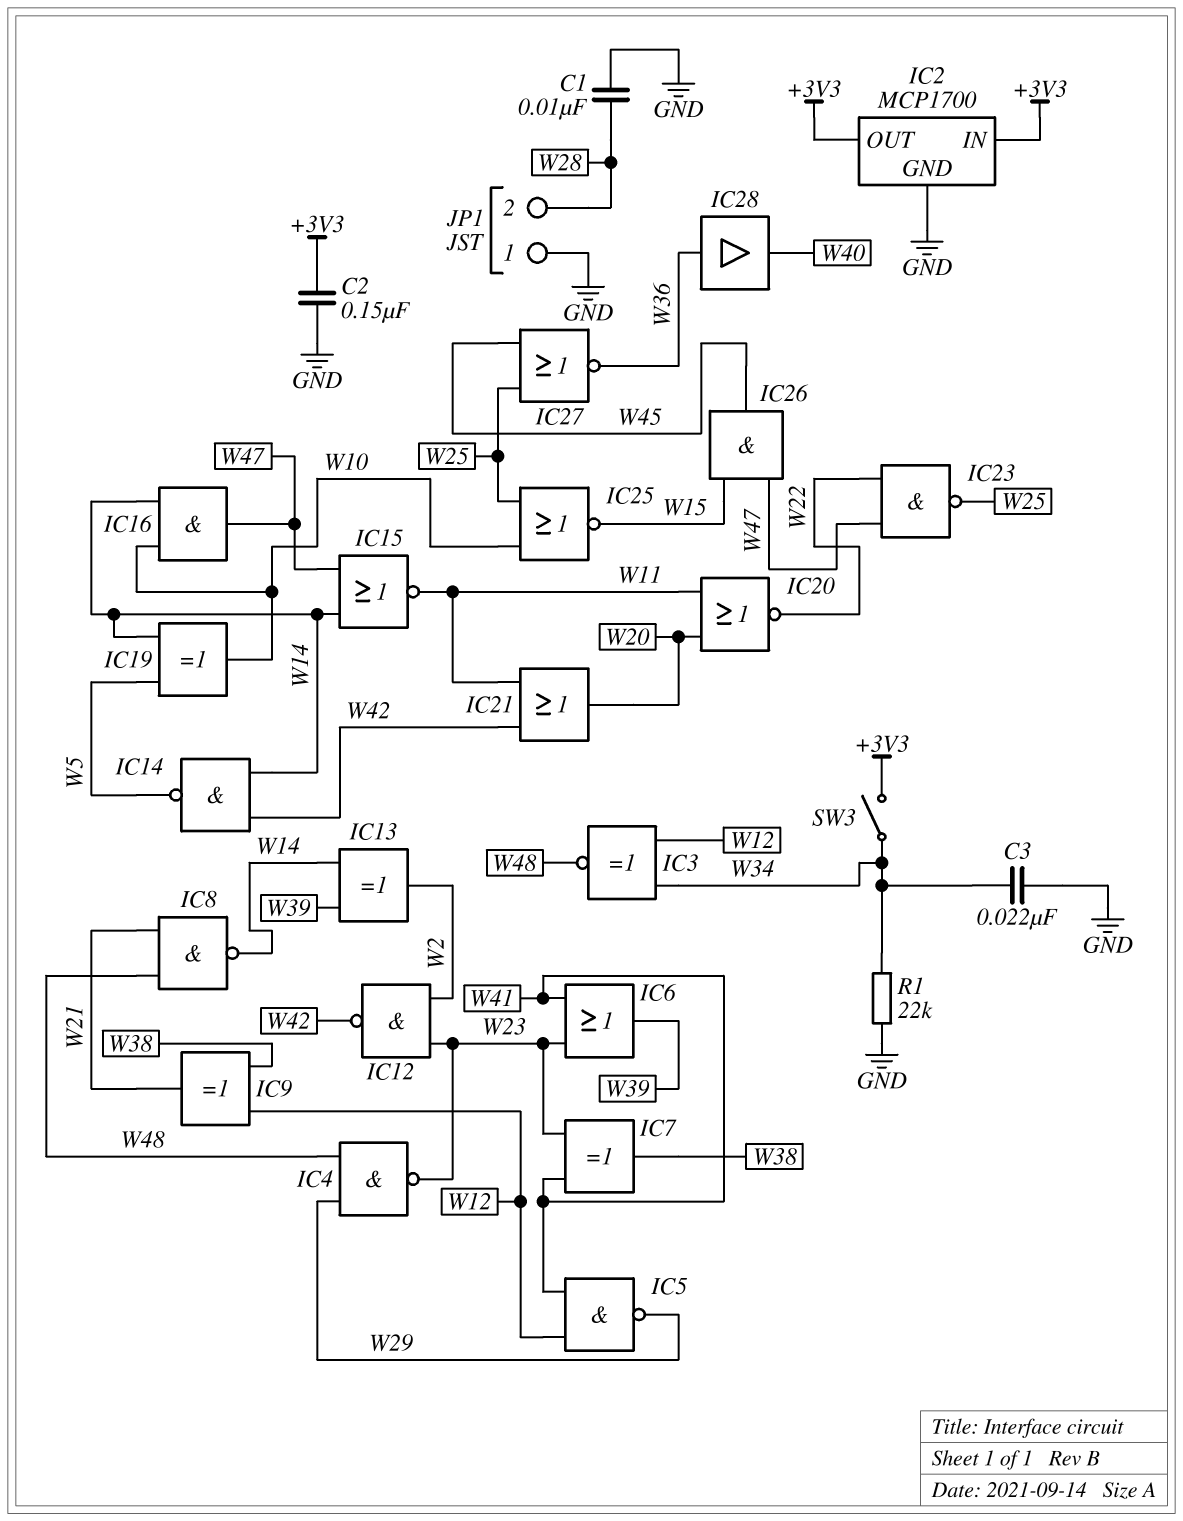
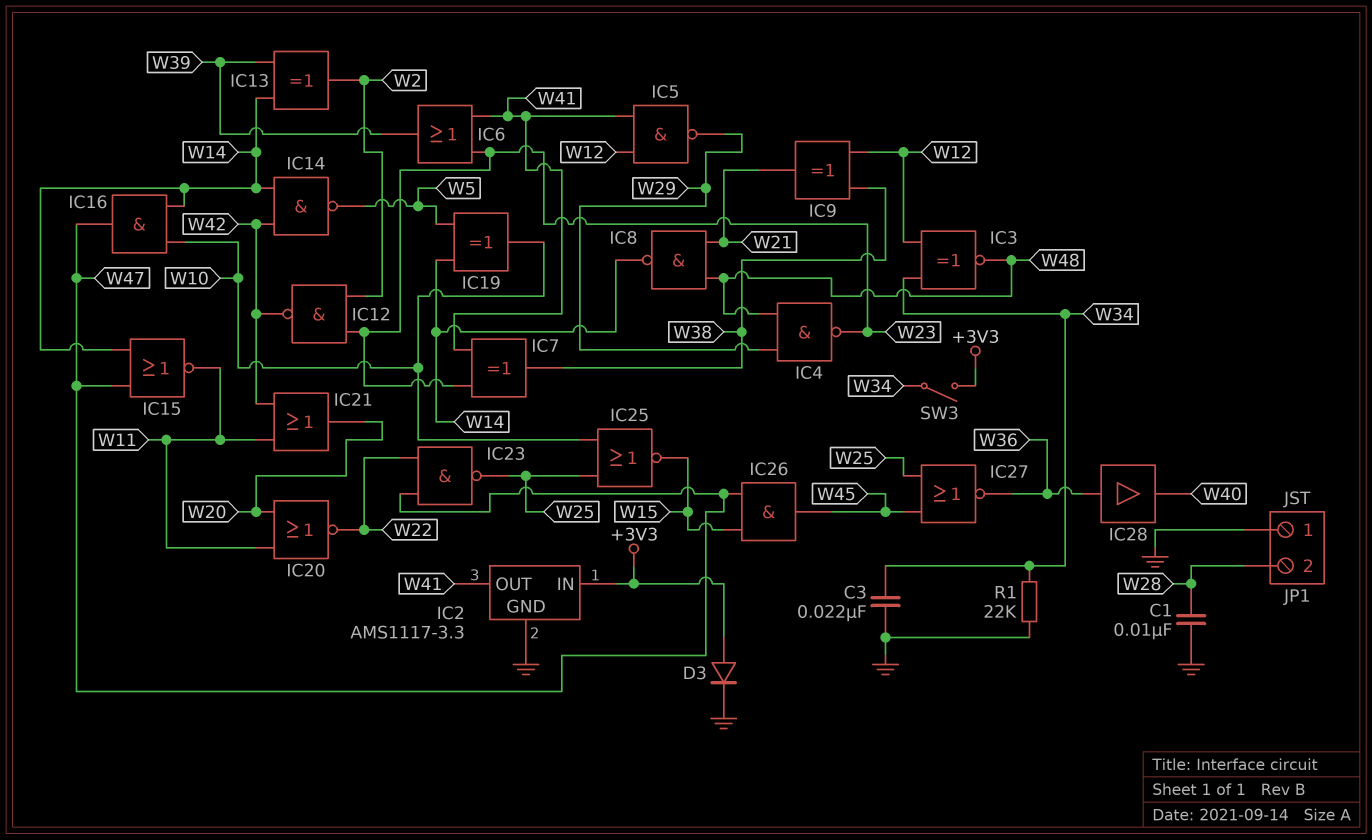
C2: 150nF (+3V3, GND) -> none
D3: none -> diode (A +3V3, K GND)
IC2: MCP1700 -> AMS1117-3.3
IC2 pin OUT: +3V3 -> W41

